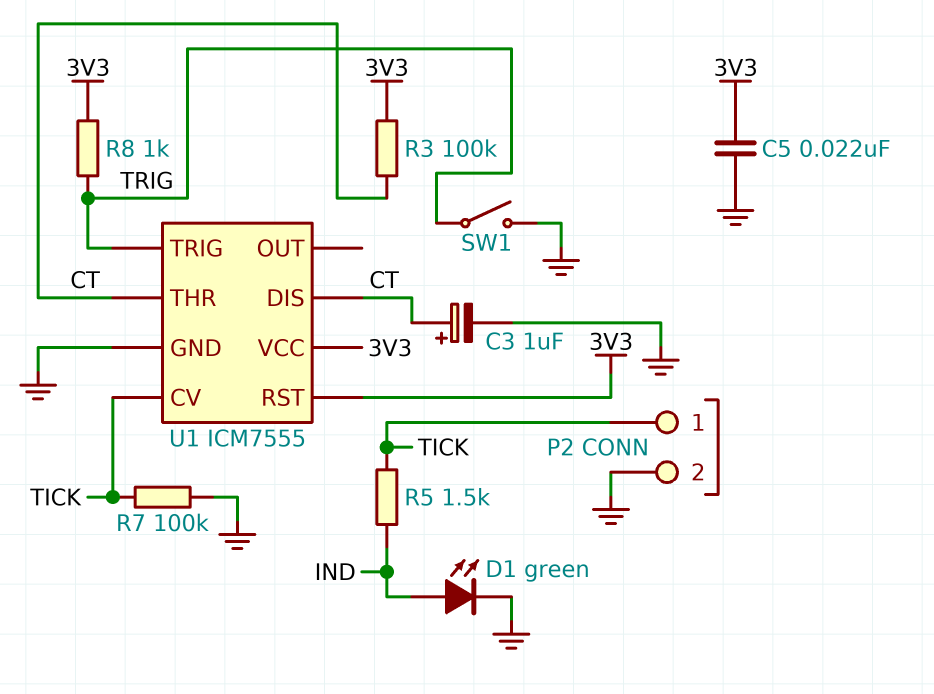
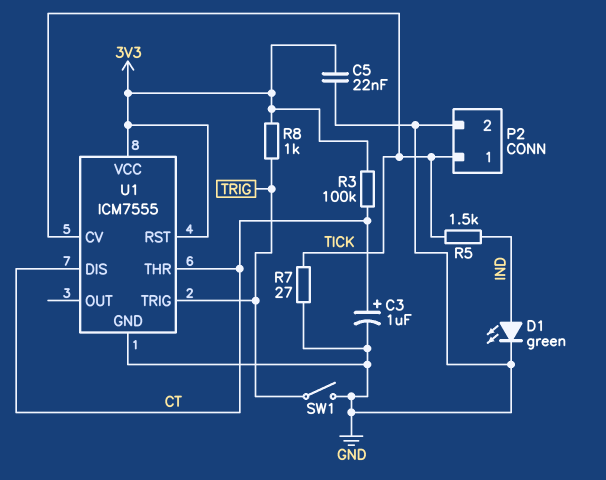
R7: 100k (GND, TICK) -> 27 (GND, TICK)

